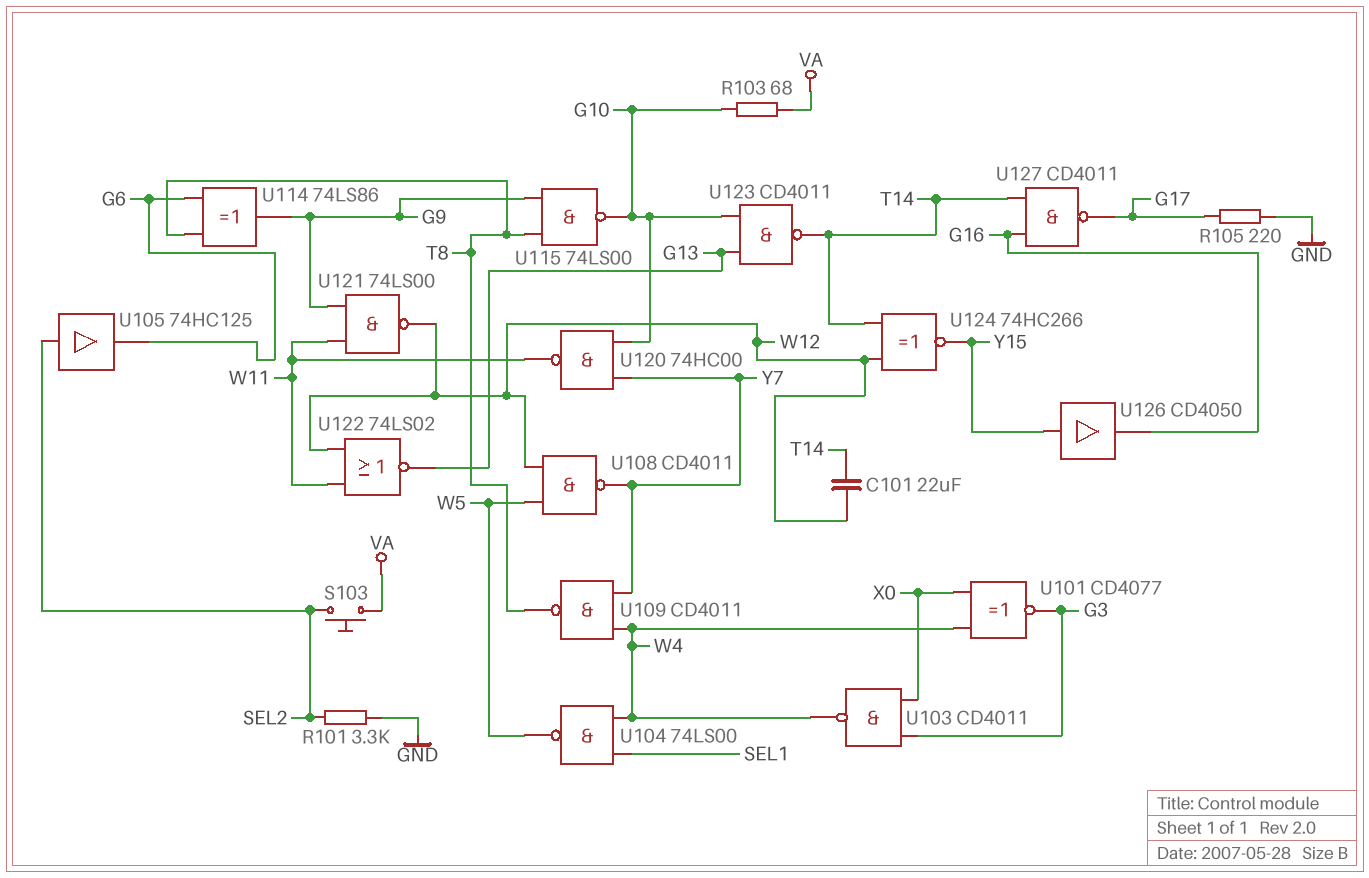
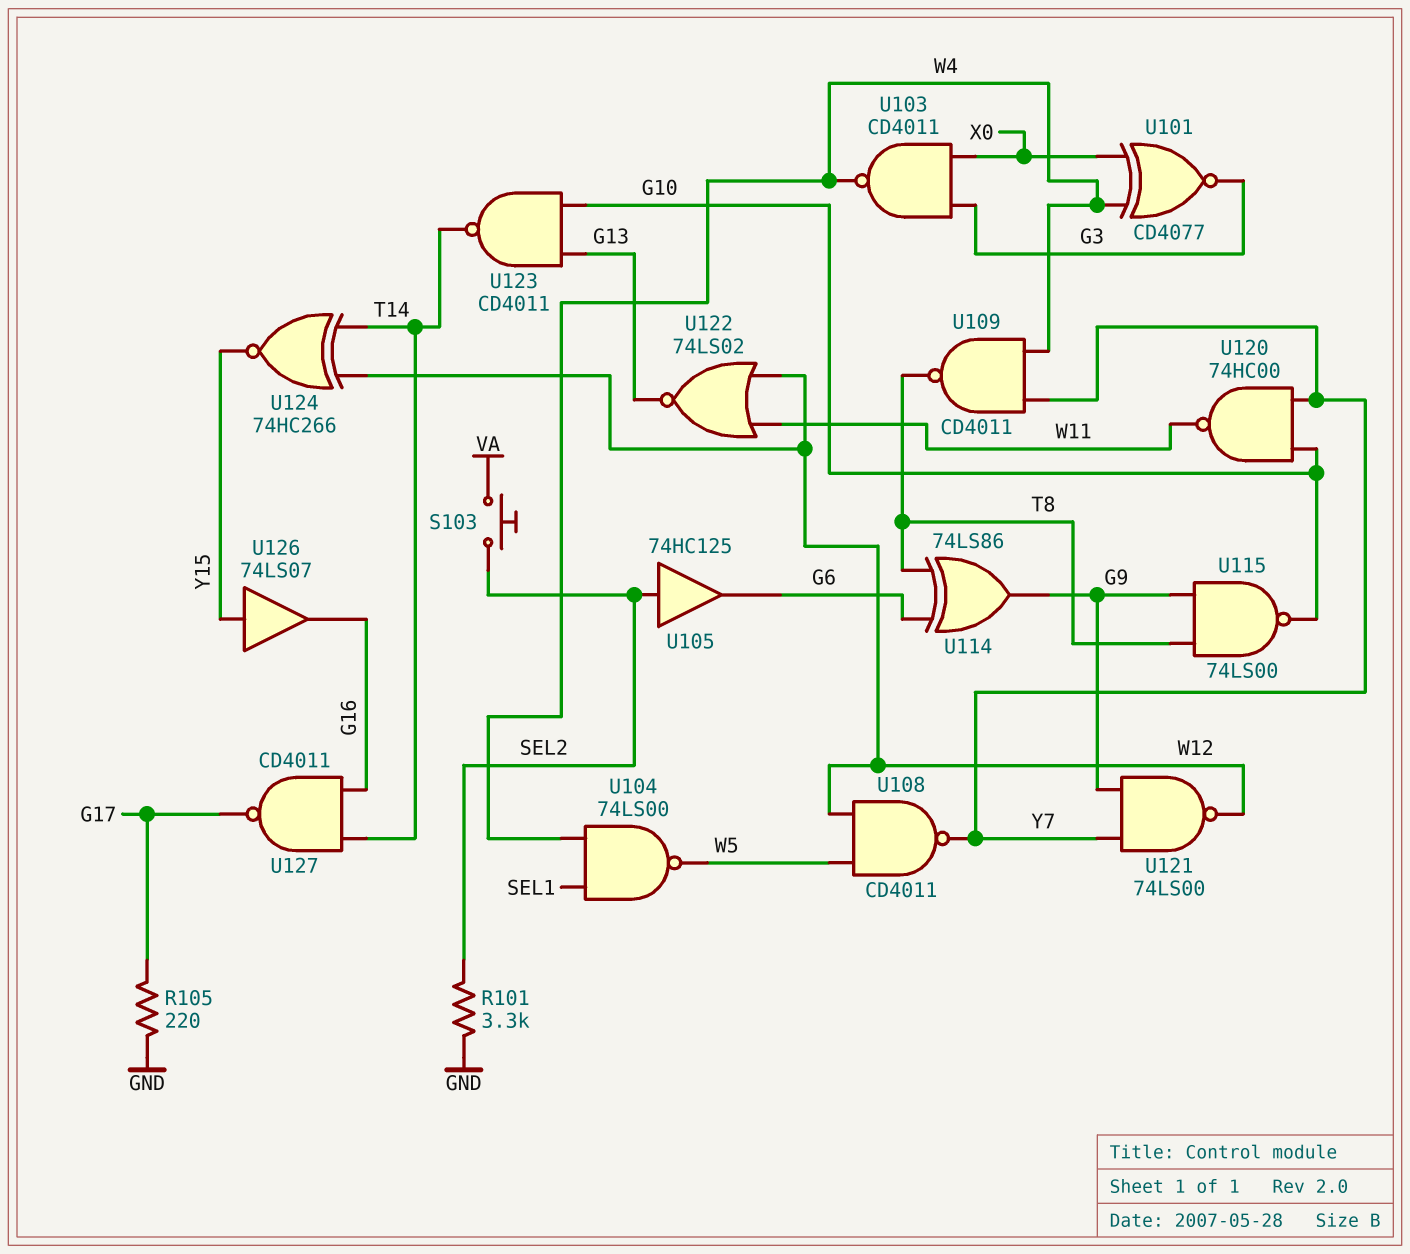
C101: 22uF (T14, W12) -> none
R103: 68 (G10, VA) -> none
U121: NAND 74LS00 (in G9, in W11, out W12) -> NAND 74LS00 (in G9, in Y7, out W12)
U126: buffer CD4050 (in Y15, out G16) -> buffer 74LS07 (in Y15, out G16)

